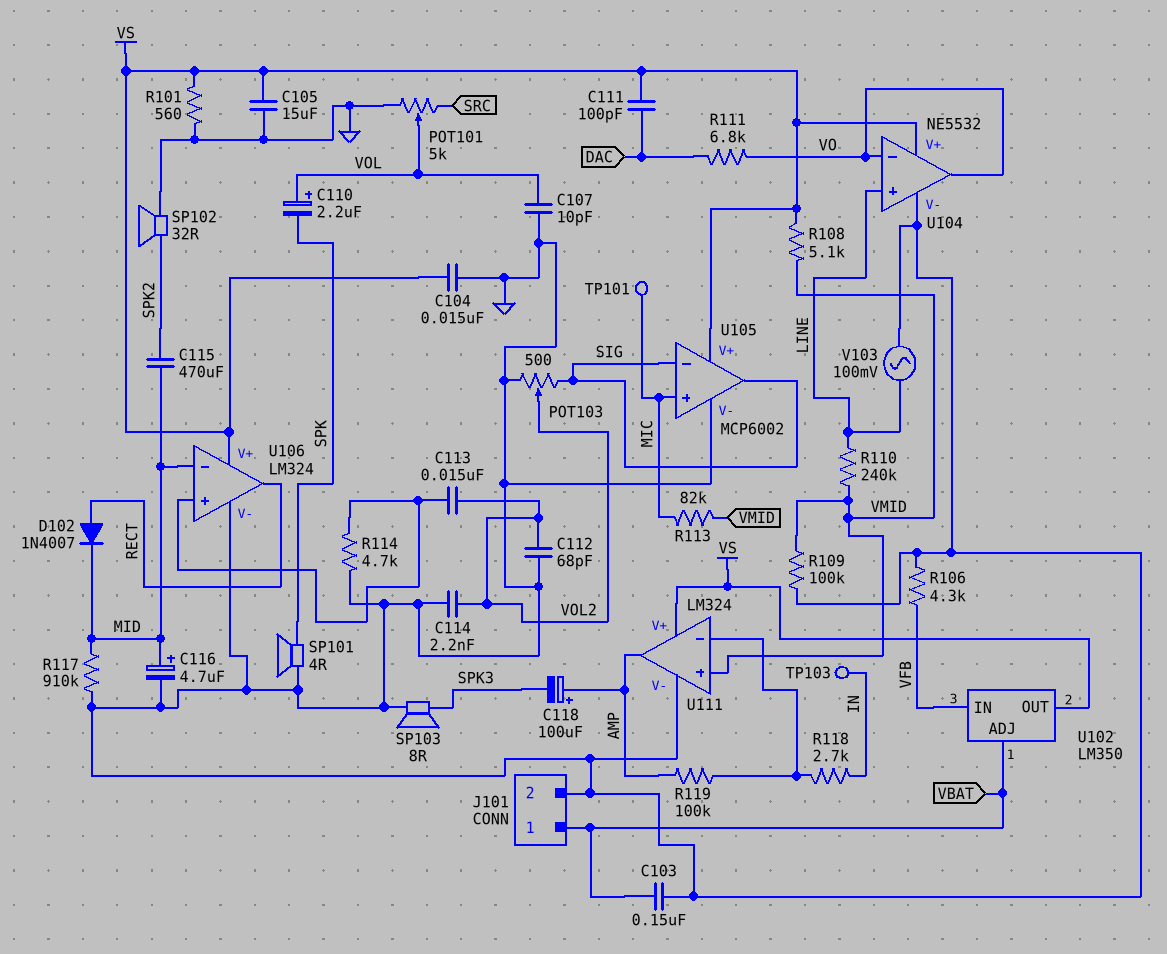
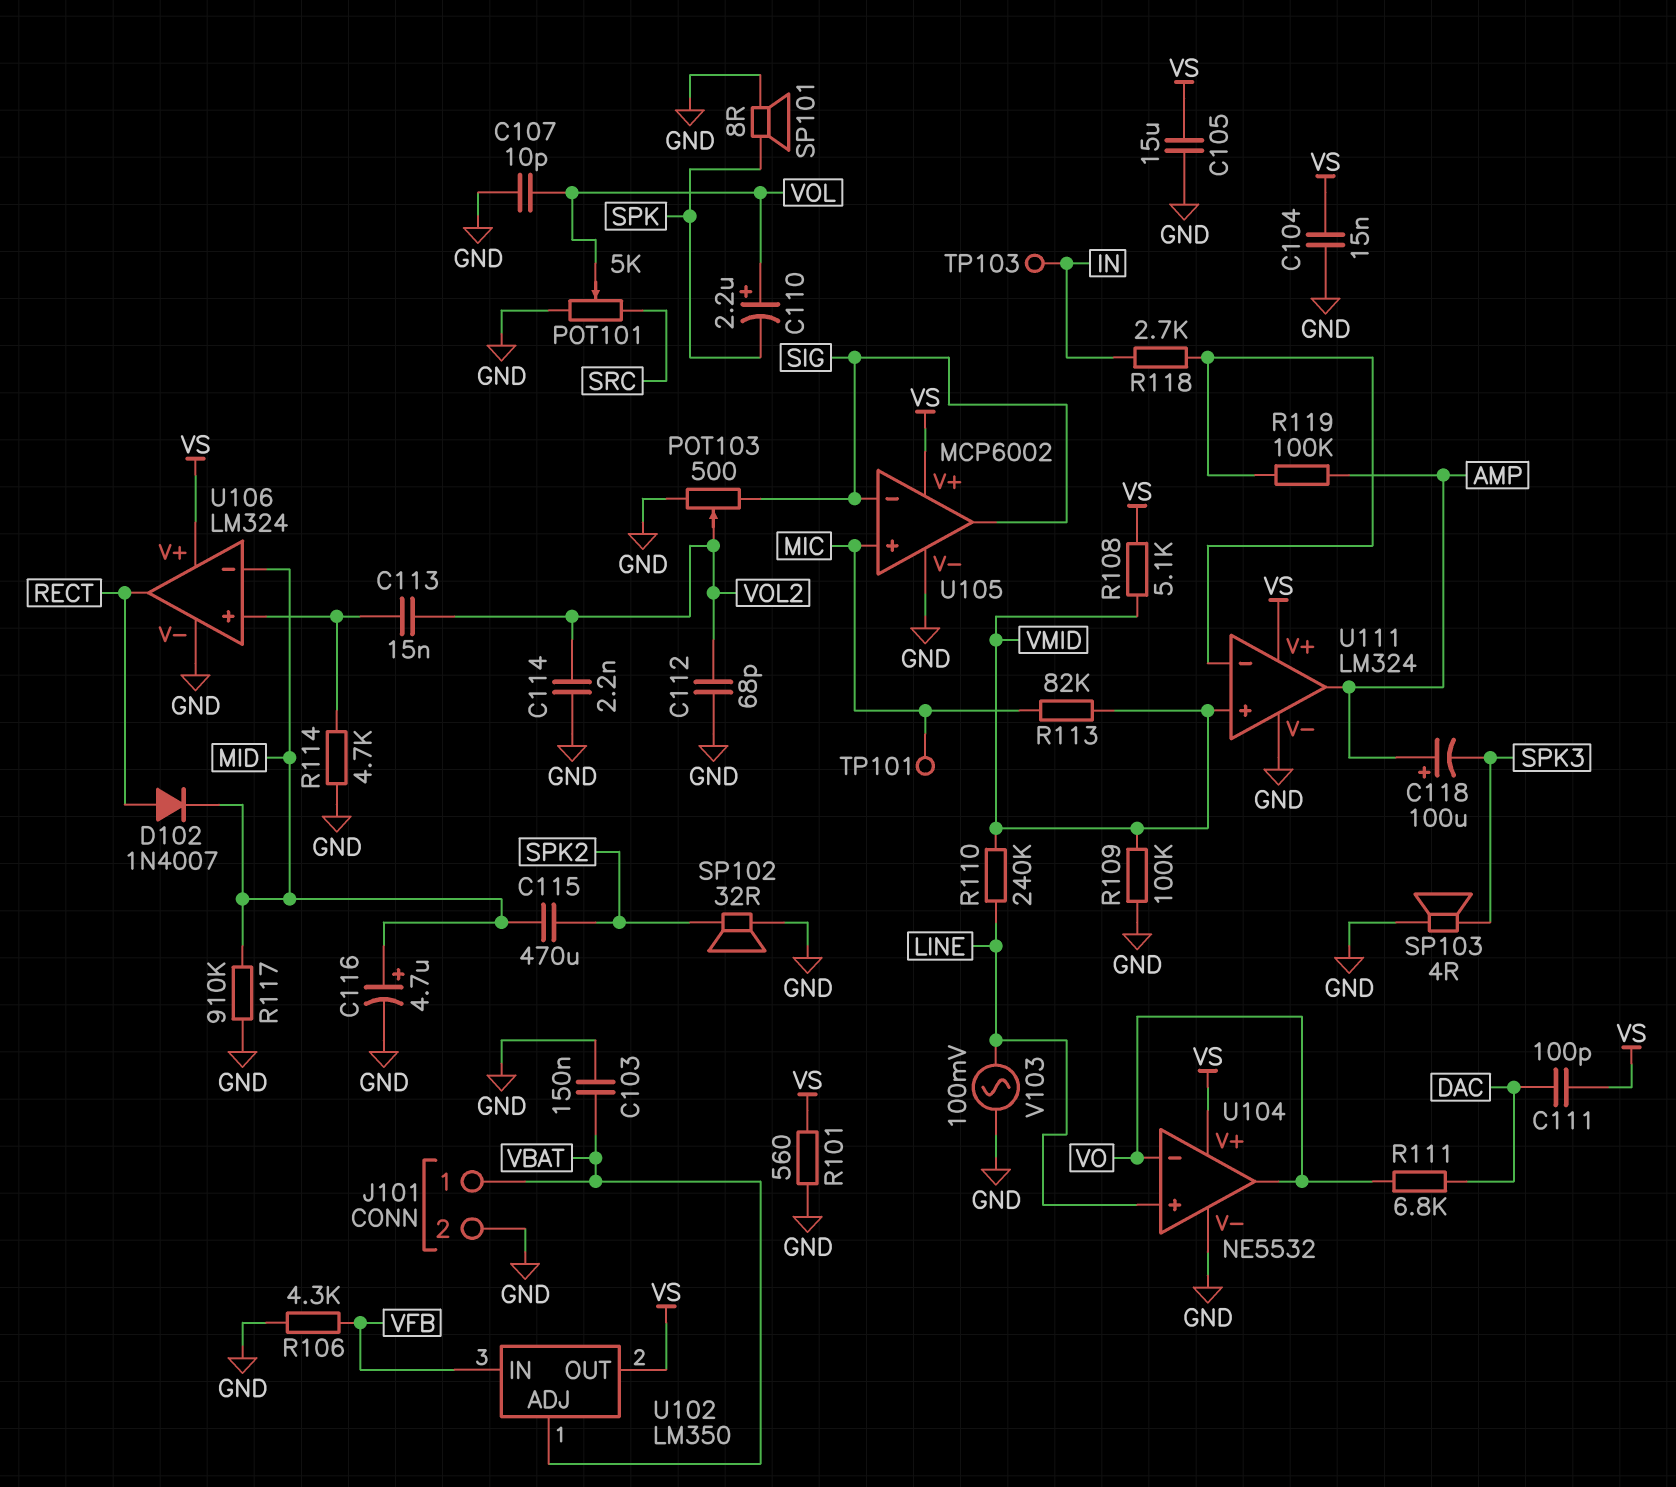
SP101: speaker 4R (GND, SPK) -> speaker 8R (GND, SPK)
SP103: speaker 8R (GND, SPK3) -> speaker 4R (GND, SPK3)

